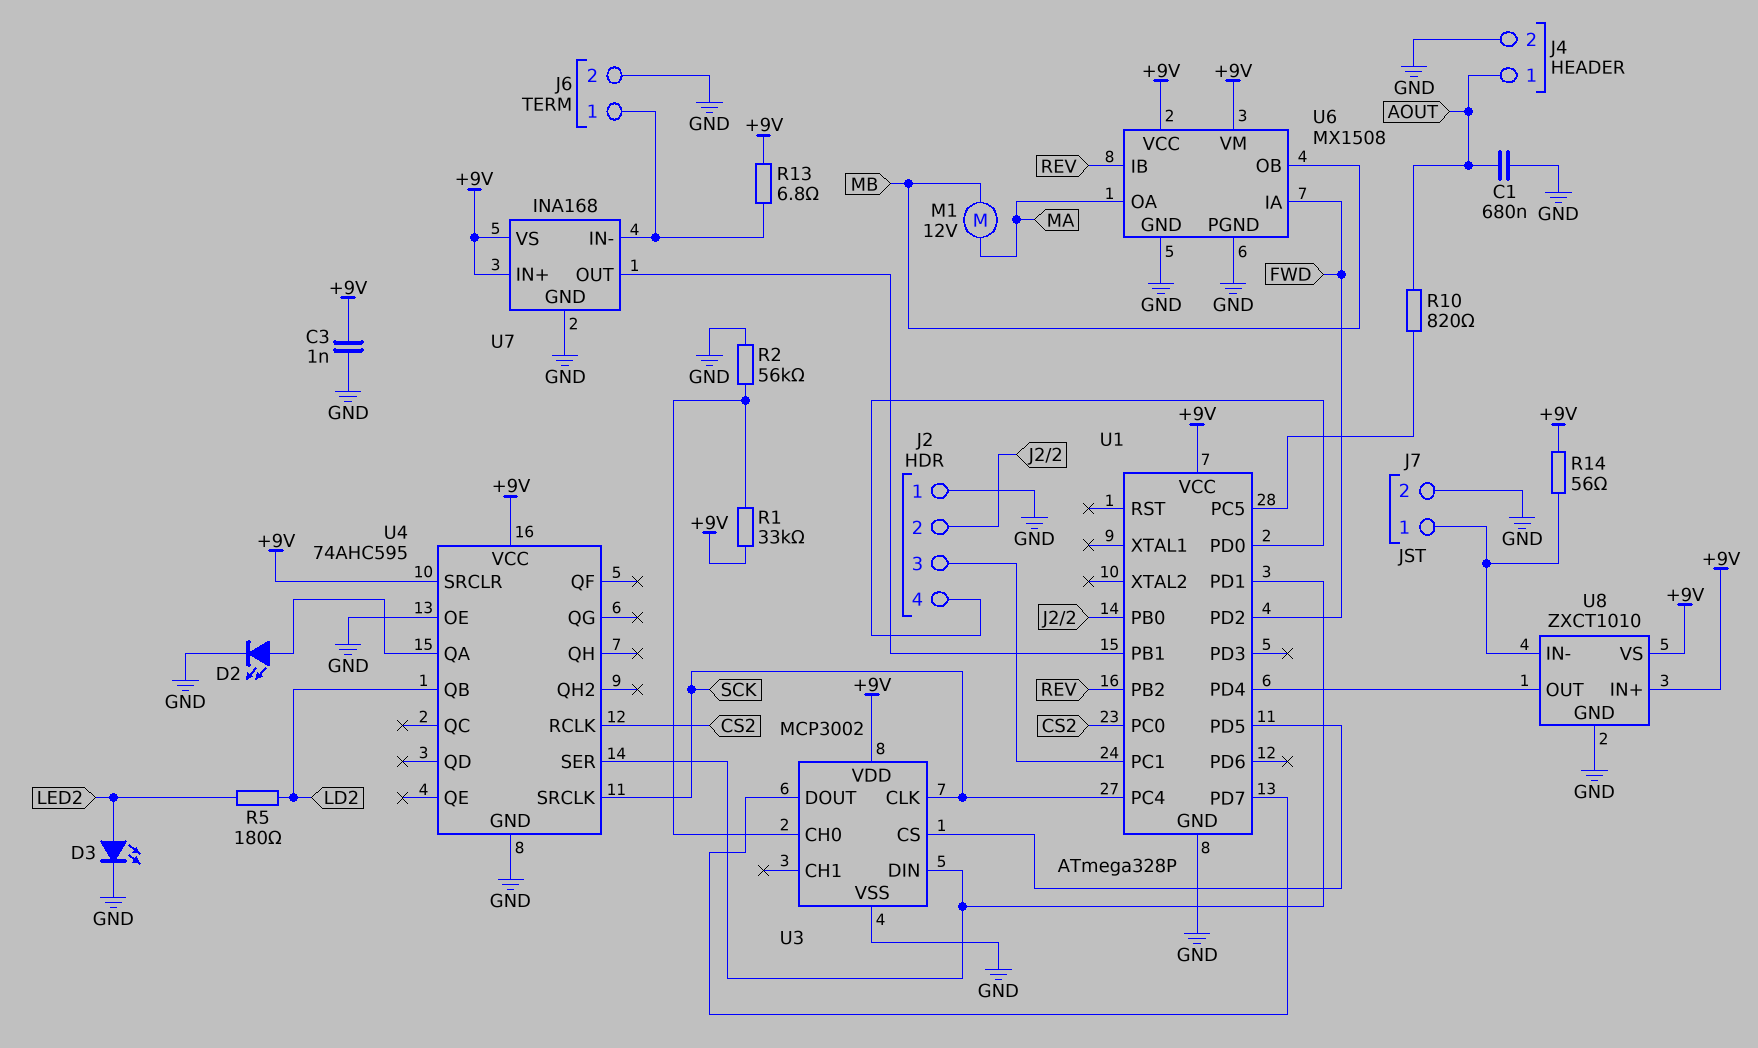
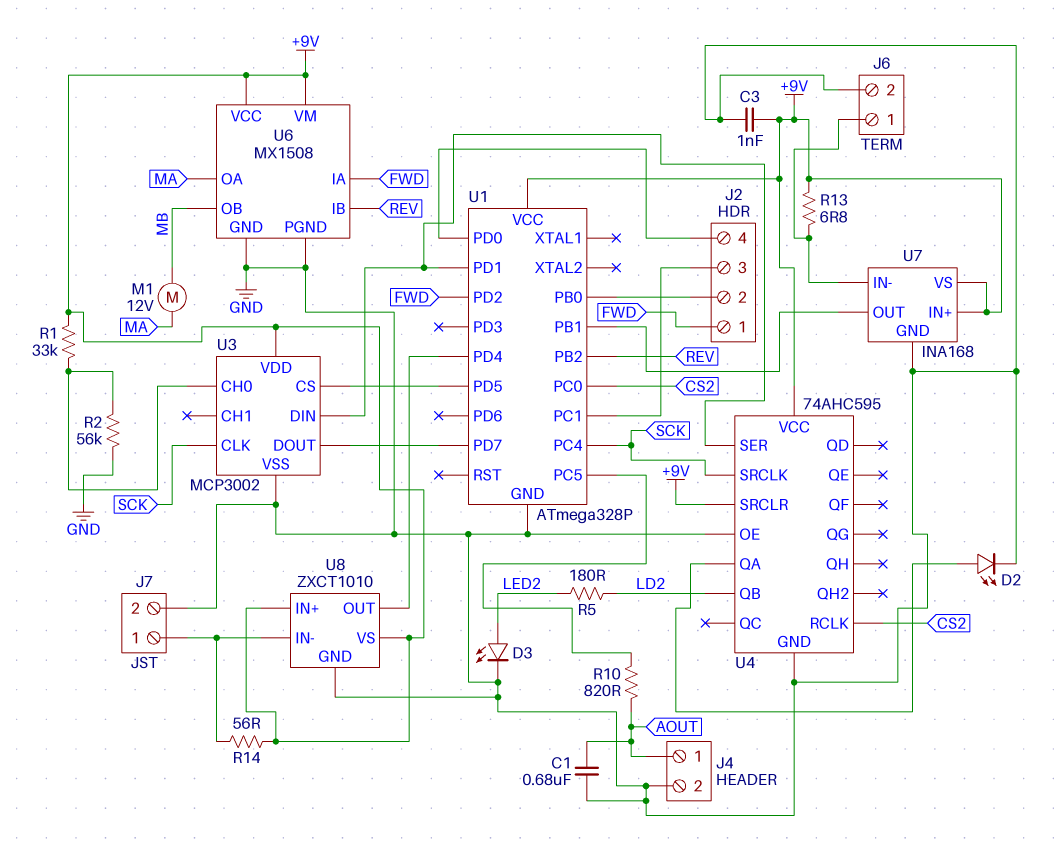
J2 pin 1: GND -> FWD

